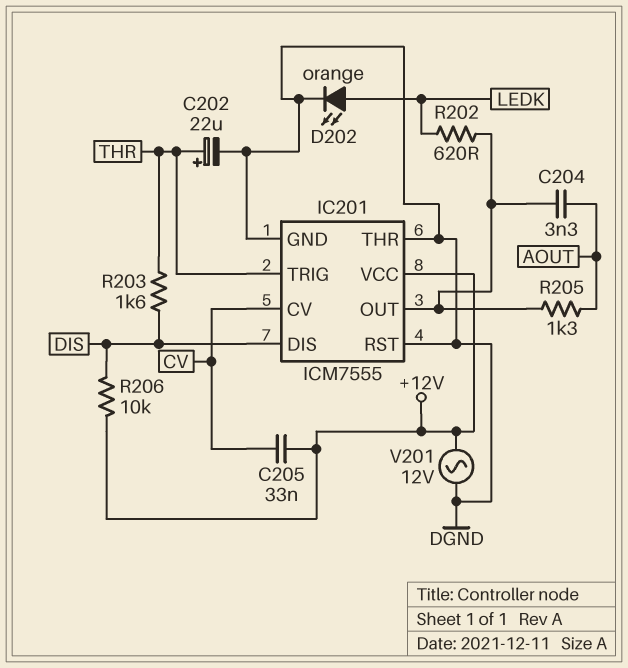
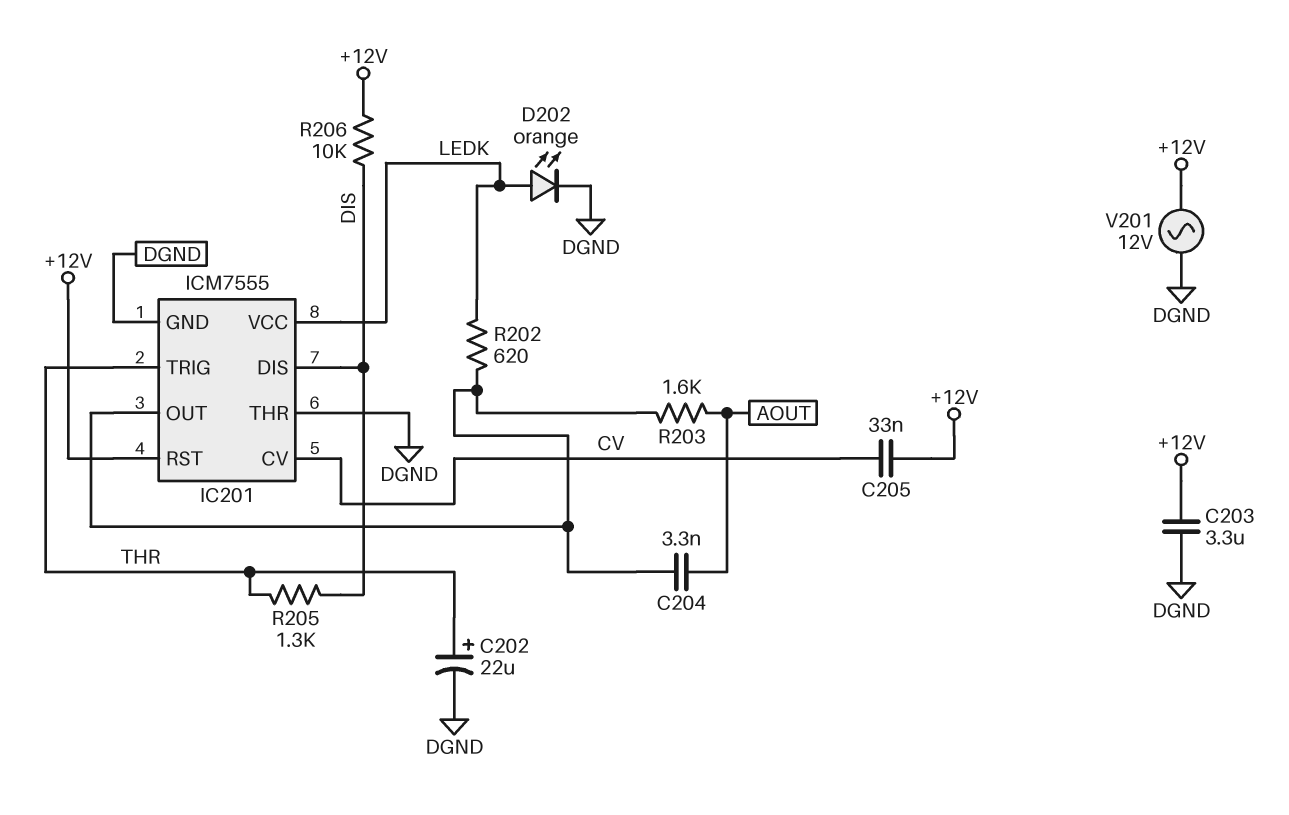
C203: none -> 3.3uF (+12V, DGND)
IC201 pin RST: DGND -> +12V
IC201 pin VCC: +12V -> LEDK
R203: 1.6k (DIS, THR) -> 1.6k (AOUT, IC201/OUT)
R205: 1.3k (AOUT, IC201/OUT) -> 1.3k (DIS, THR)

